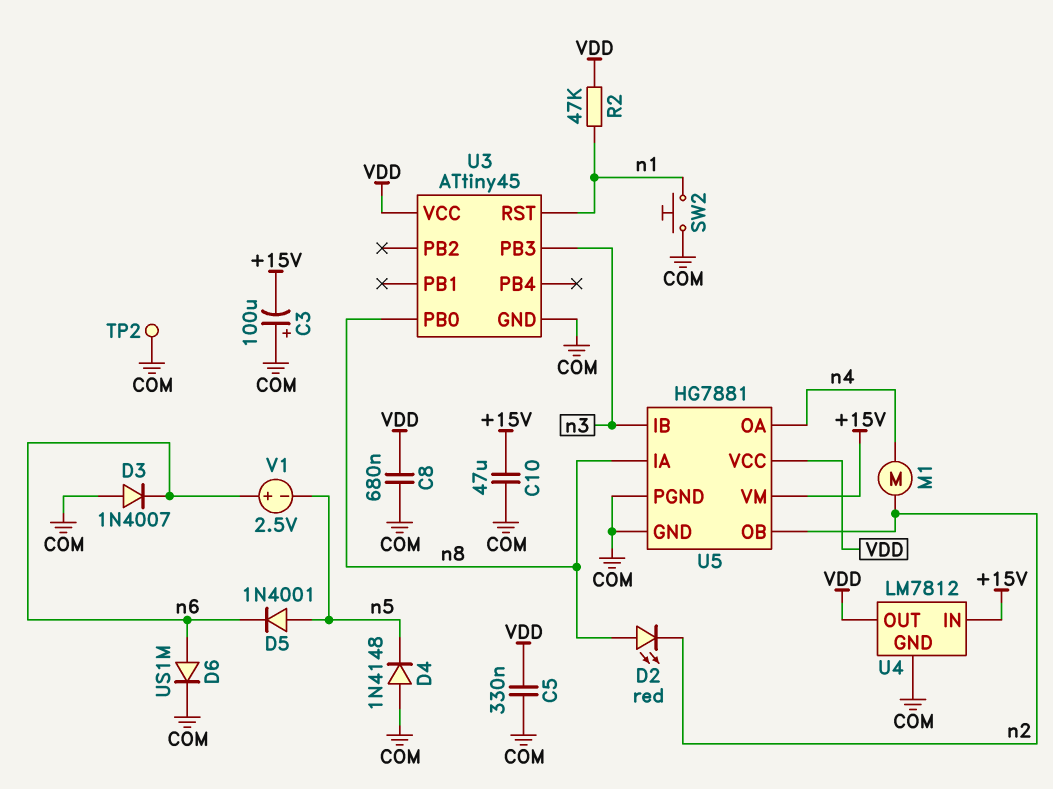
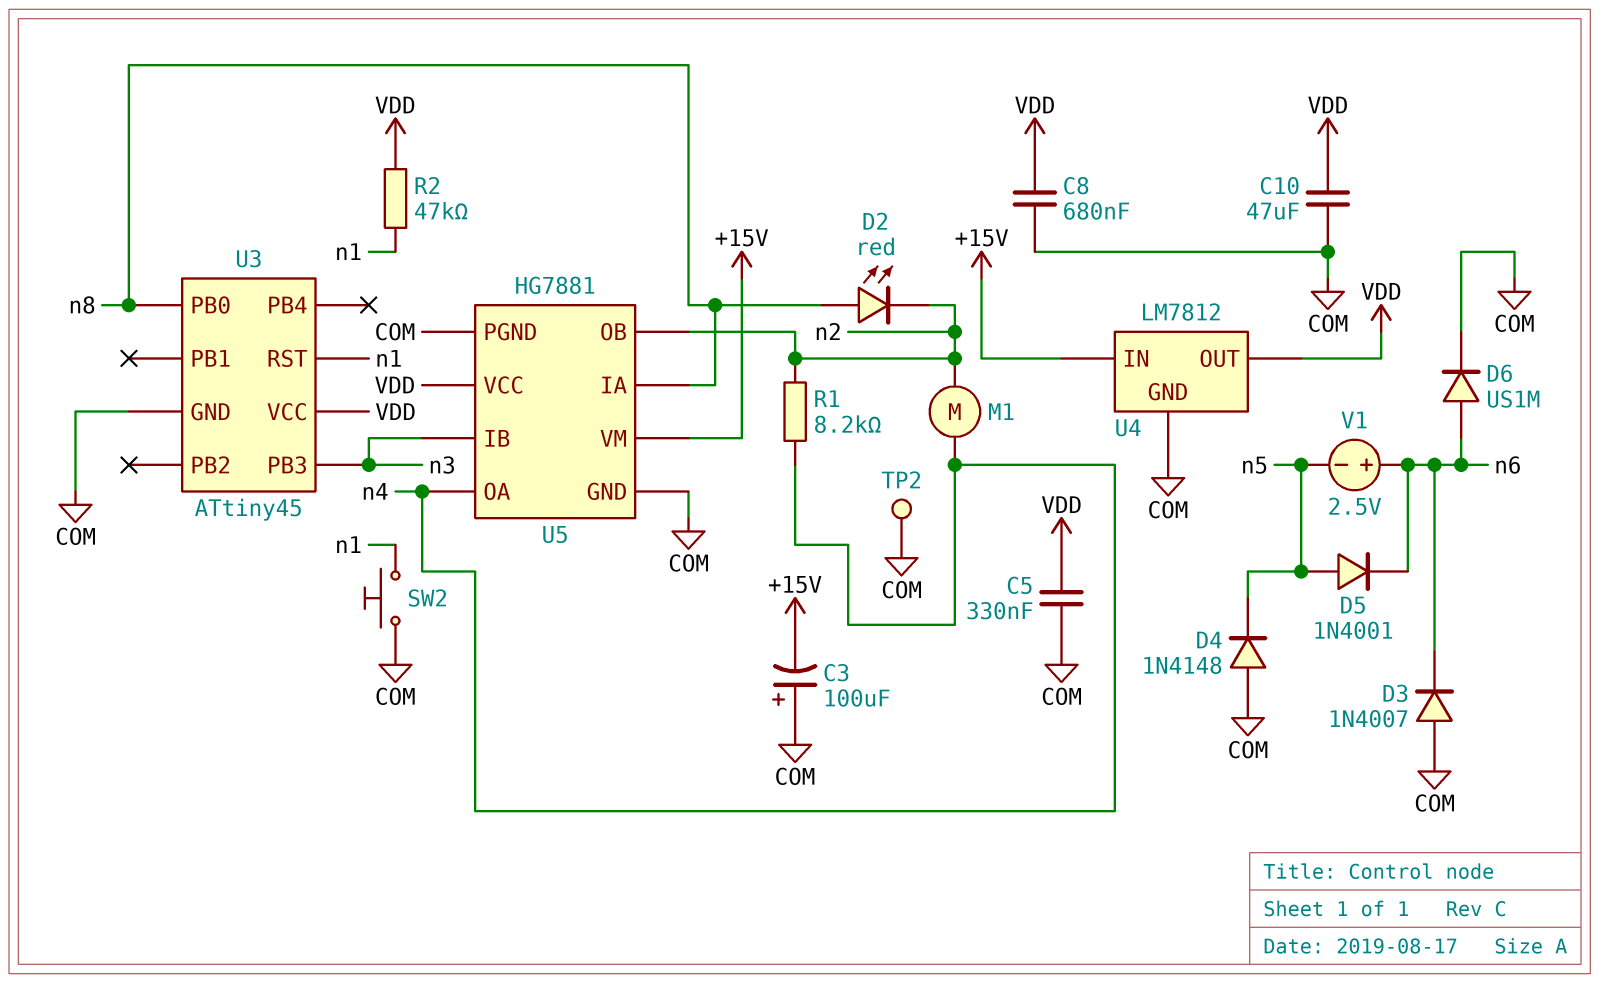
C10: 47uF (+15V, COM) -> 47uF (COM, VDD)
R1: none -> 8.2k (n2, n4)

